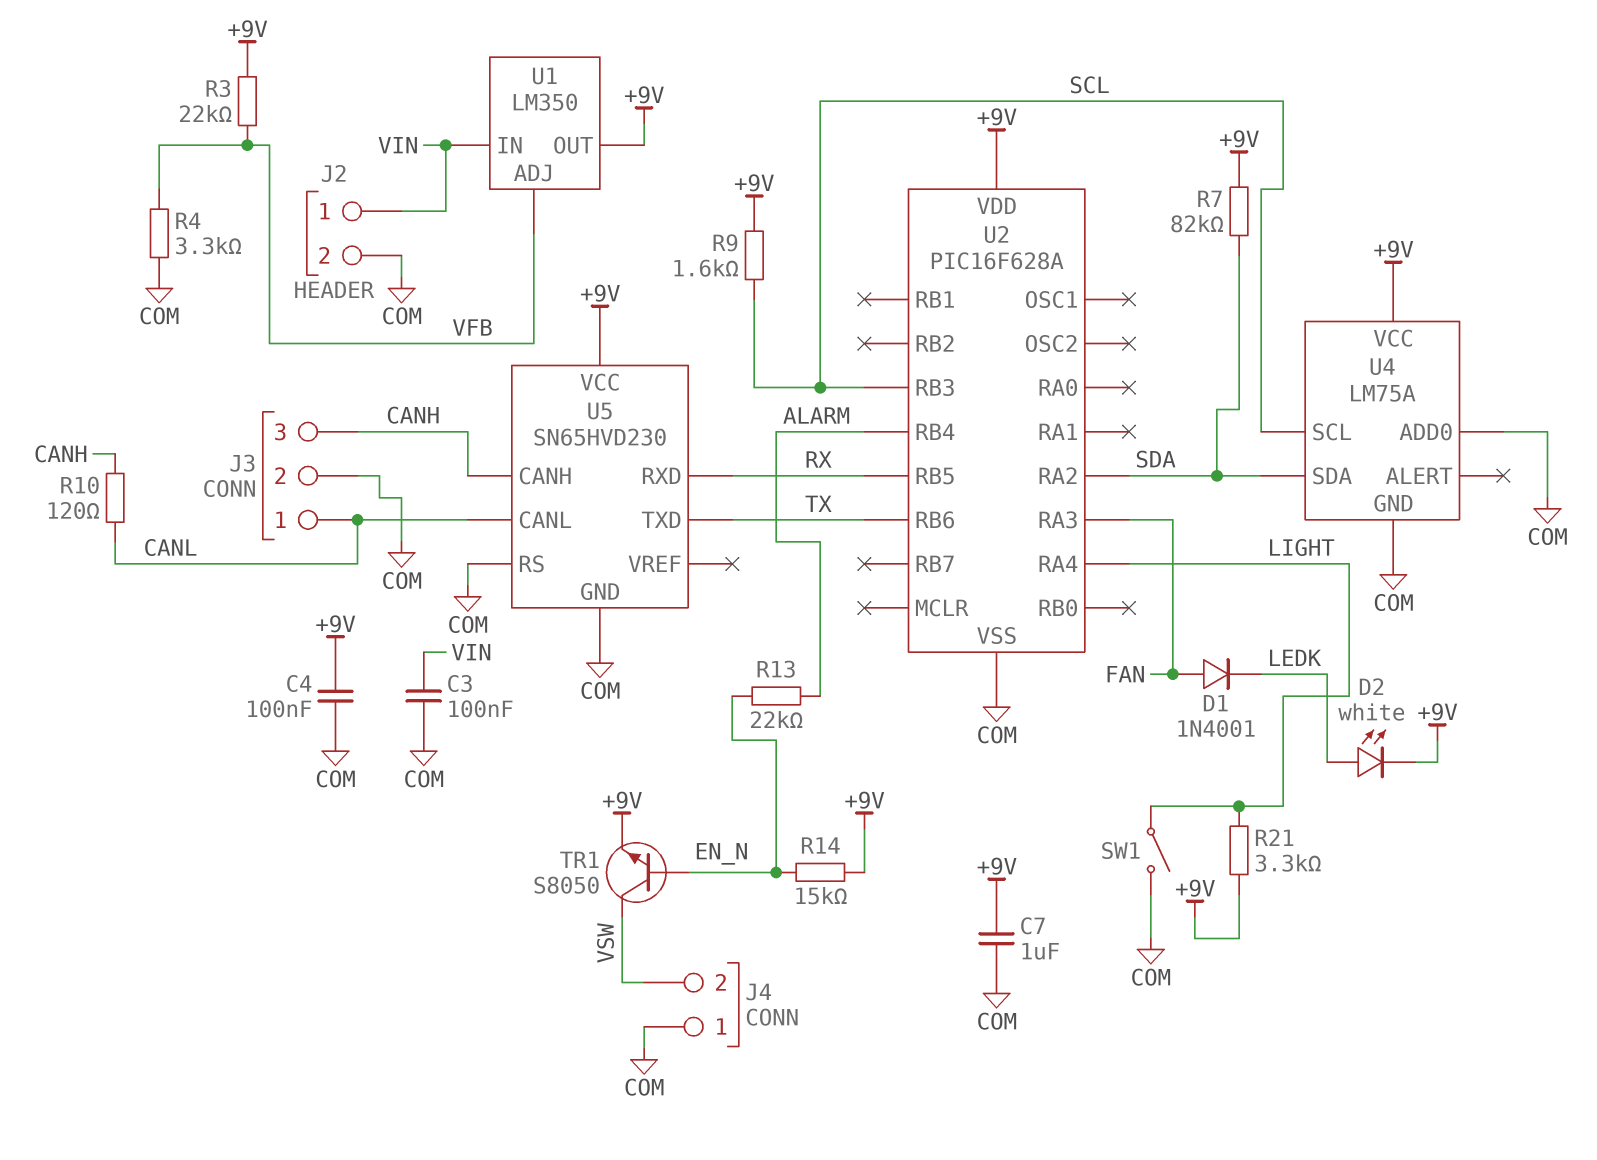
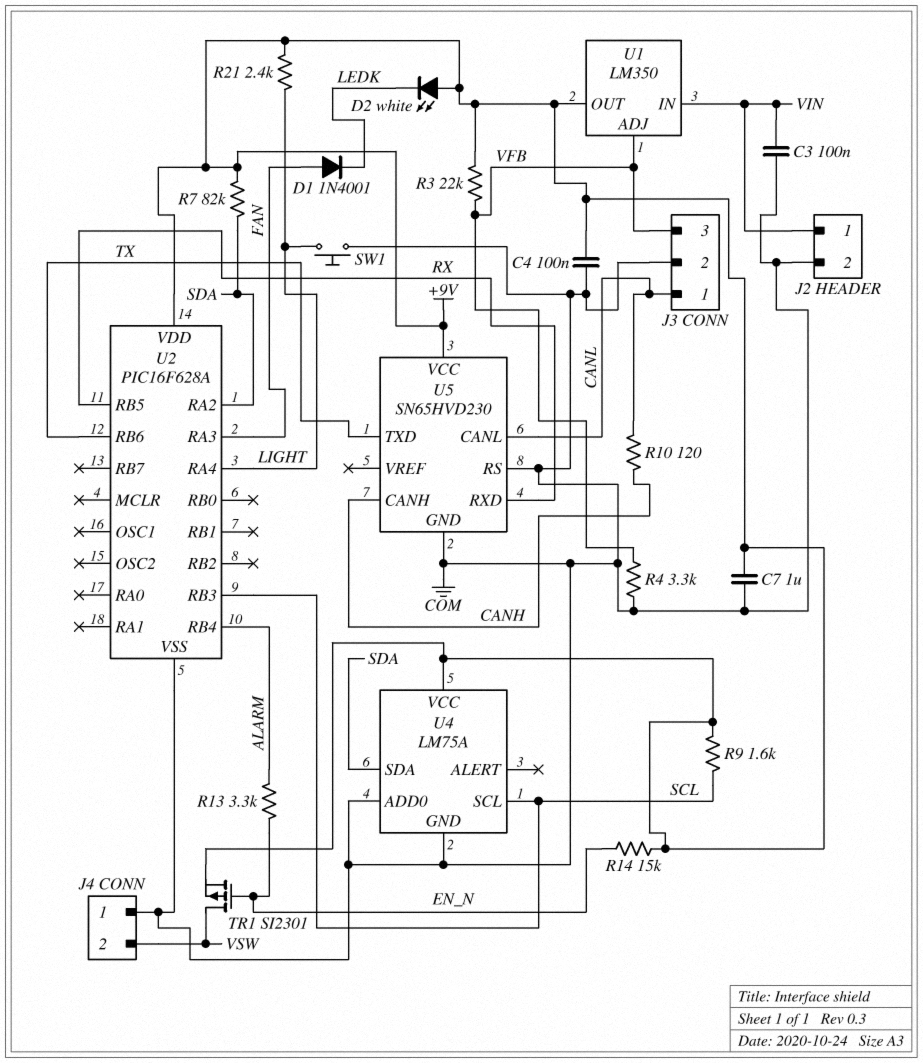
D2: LED white (A LEDK, K +9V) -> LED white (A +9V, K LEDK)
J3 pin 3: CANH -> VFB
R13: 22k (ALARM, EN_N) -> 3.3k (ALARM, EN_N)
R21: 3.3k (+9V, LIGHT) -> 2.4k (+9V, LIGHT)
SW1: switch (COM, LIGHT) -> button (COM, LIGHT)
TR1: NPN S8050 (B EN_N, C VSW, E +9V) -> PMOS SI2301 (G EN_N, D VSW, S +9V)

